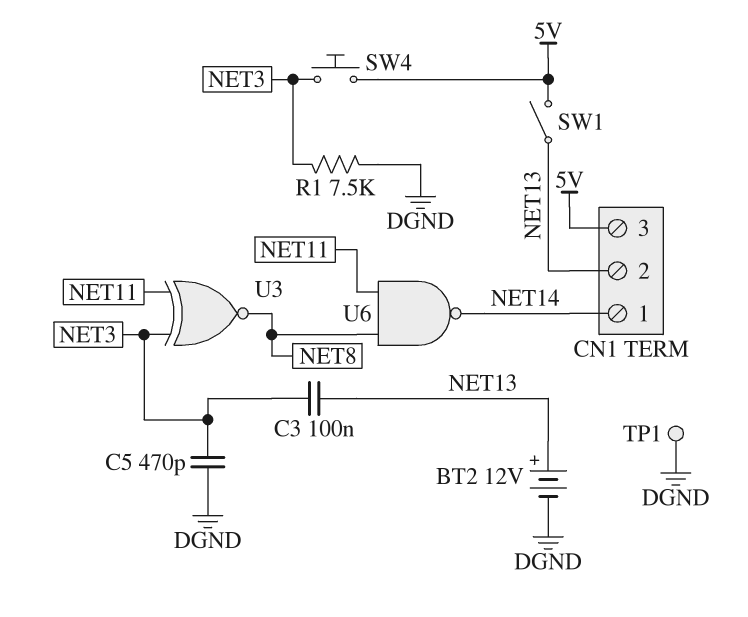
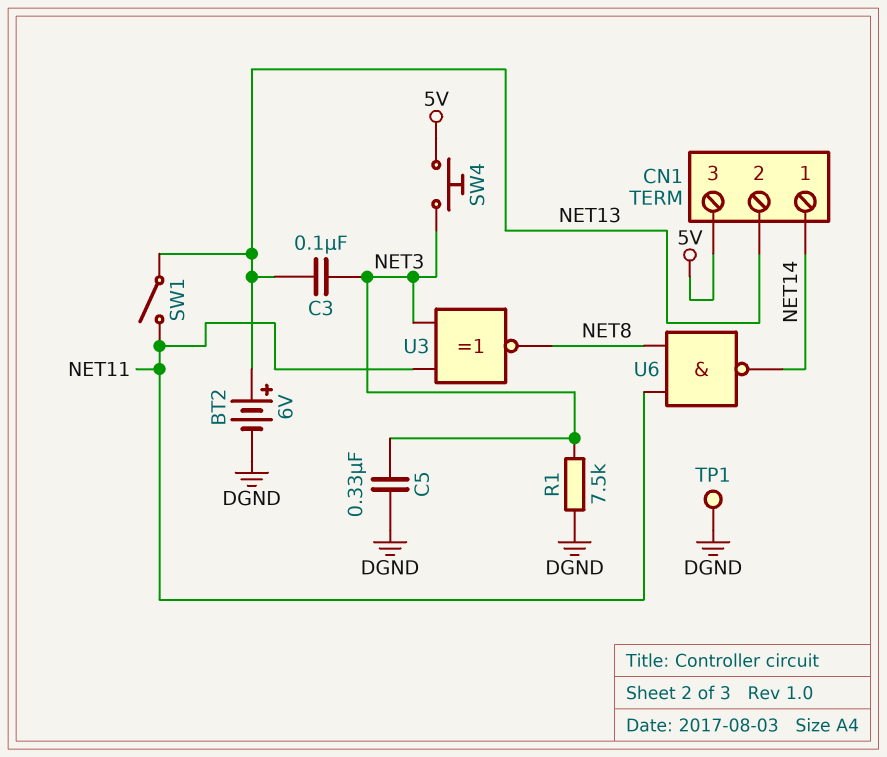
BT2: 12V (plus NET13, minus DGND) -> 6V (plus NET13, minus DGND)
C5: 470pF (DGND, NET3) -> 330nF (DGND, NET3)
SW1: switch (5V, NET13) -> switch (NET11, NET13)

